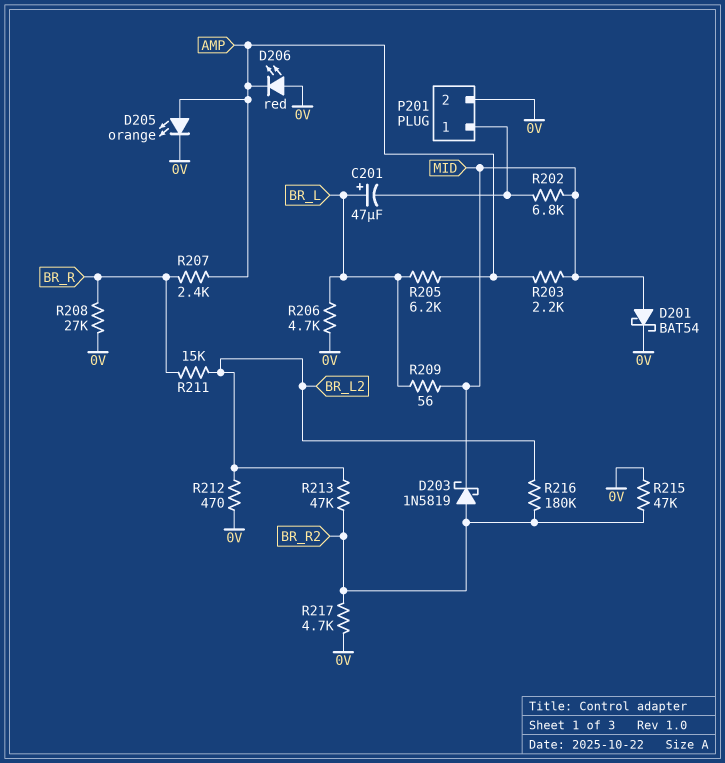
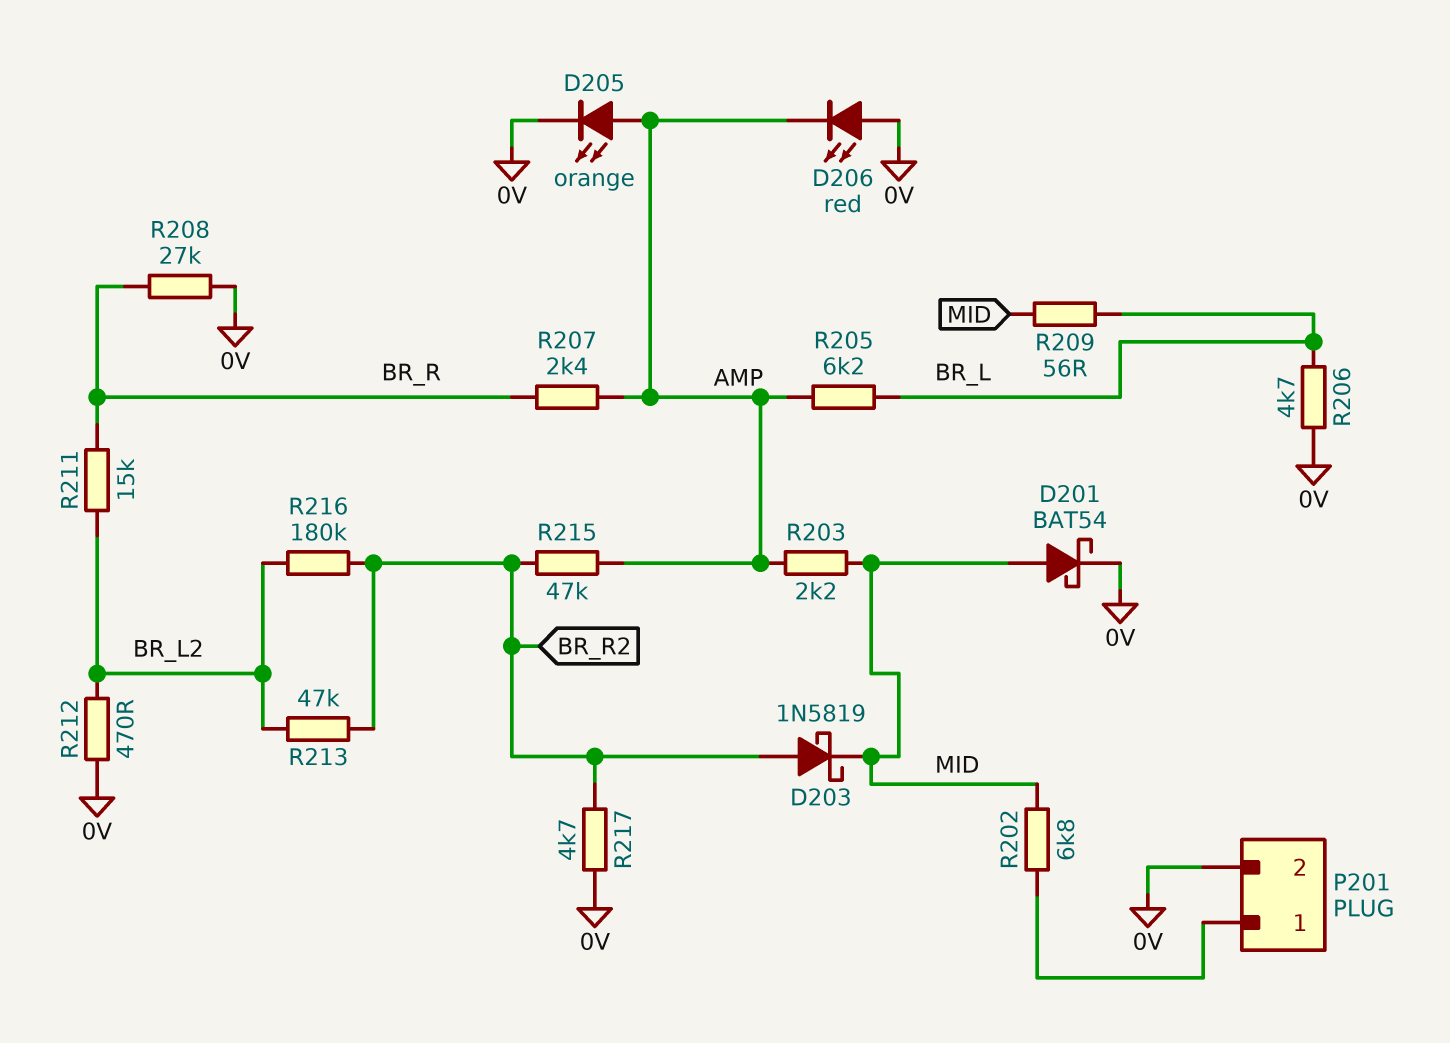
C201: 47uF (plus BR_L, minus P201/1) -> none
R215: 47k (0V, BR_R2) -> 47k (AMP, BR_R2)

